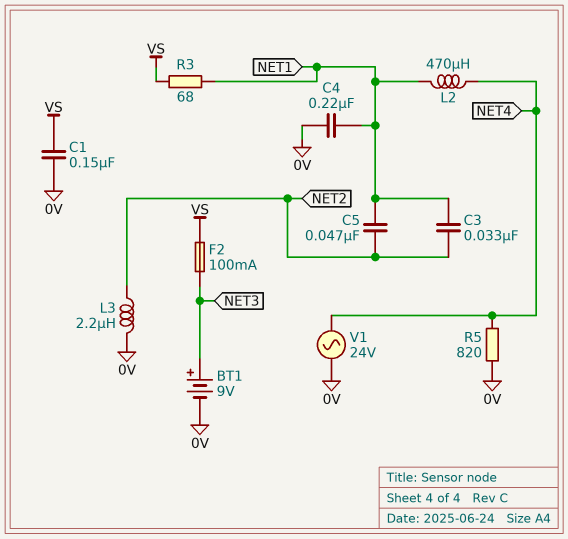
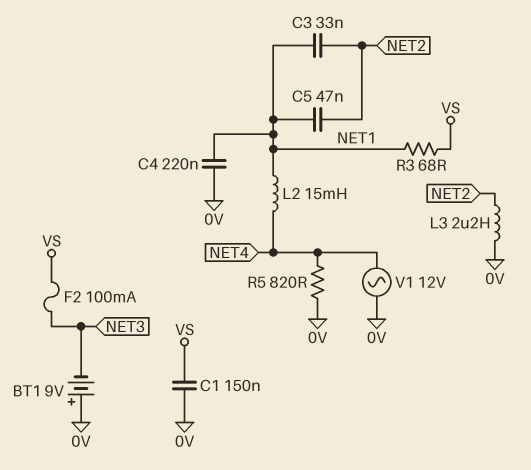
BT1: 9V (plus NET3, minus 0V) -> 9V (plus 0V, minus NET3)
L2: 470uH (NET1, NET4) -> 15mH (NET1, NET4)
V1: AC 24V (0V, NET4) -> AC 12V (0V, NET4)

